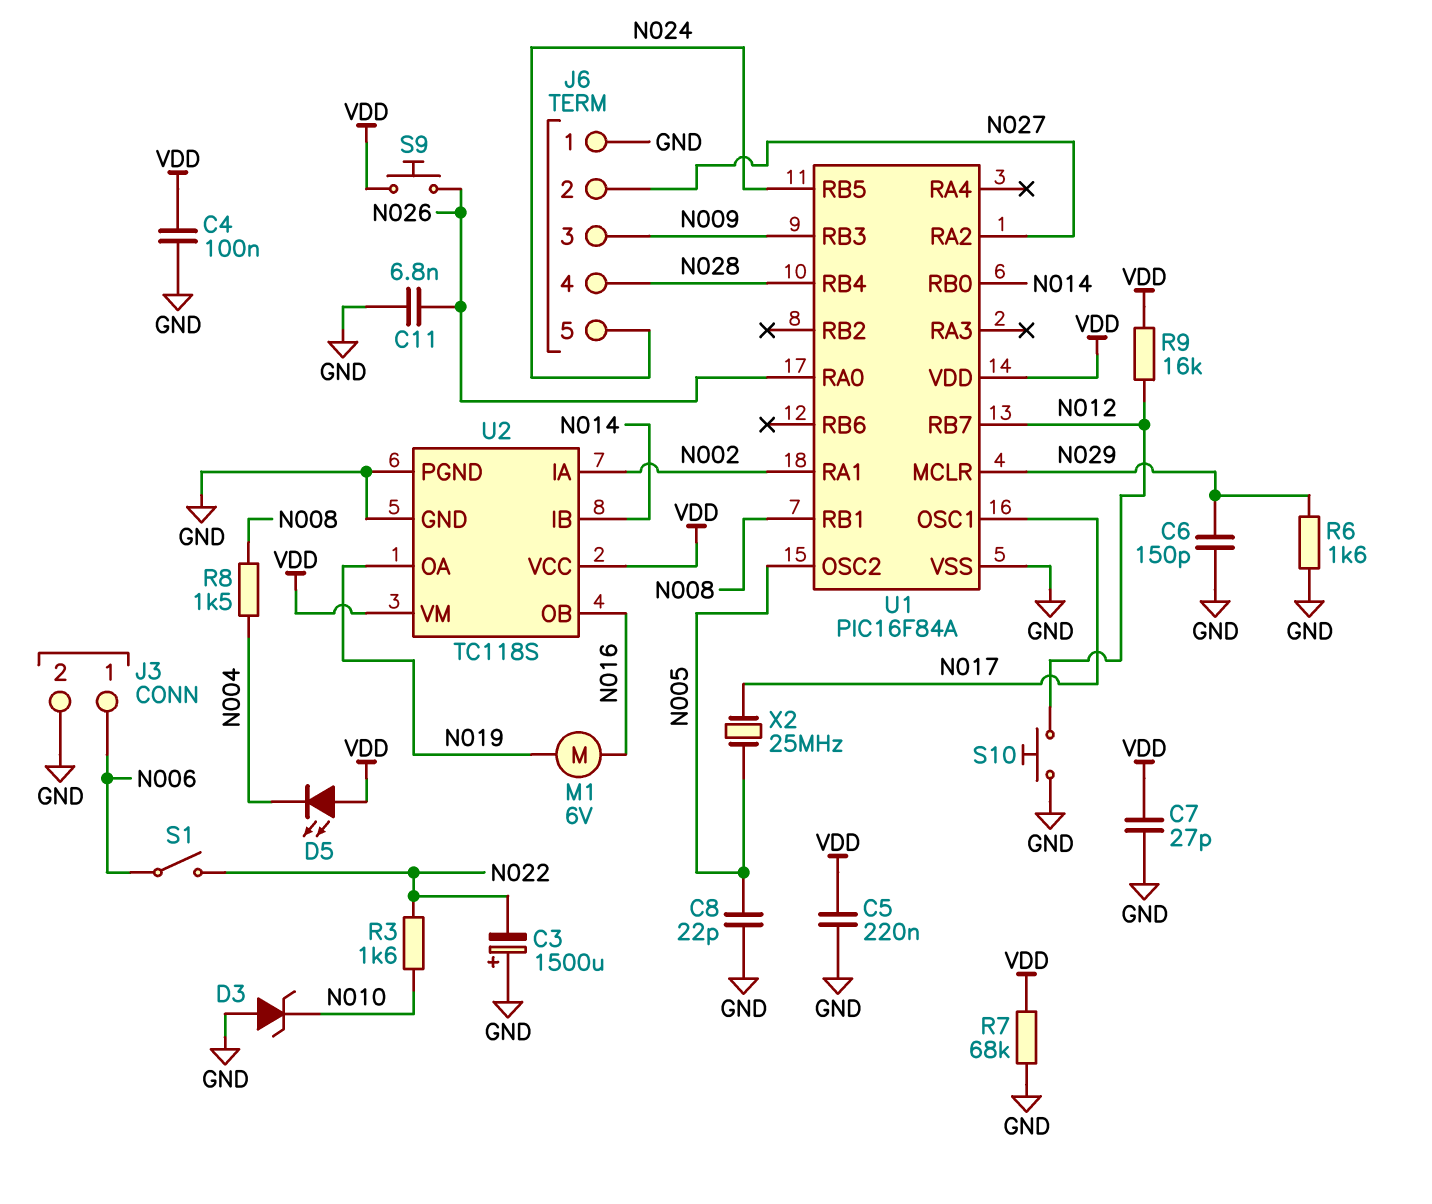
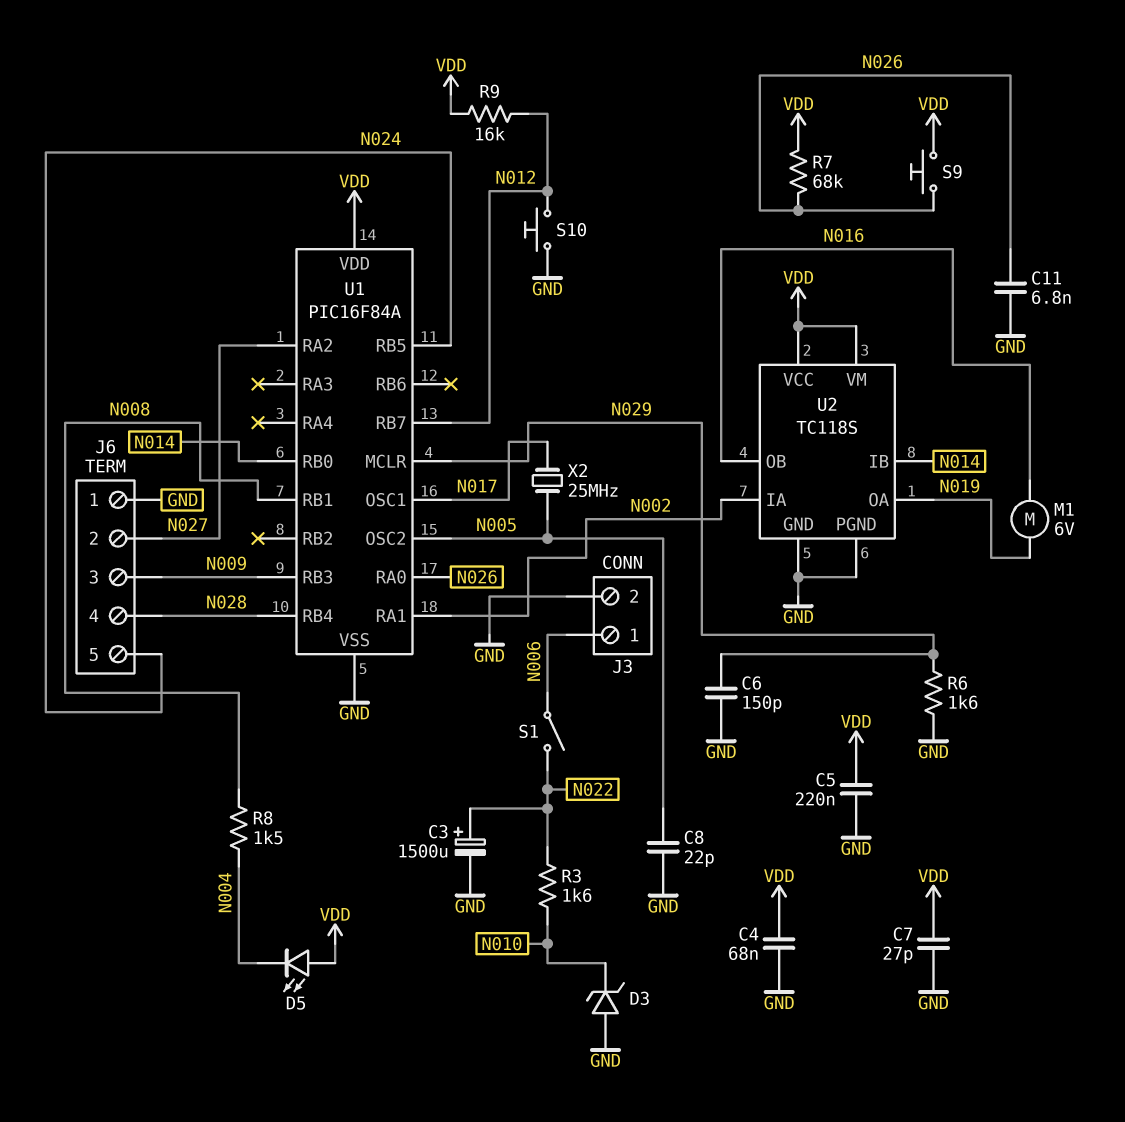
C3: 1500uF (plus GND, minus N022) -> 1500uF (plus N022, minus GND)
C4: 100nF (GND, VDD) -> 68nF (GND, VDD)
R7: 68k (GND, VDD) -> 68k (N026, VDD)

